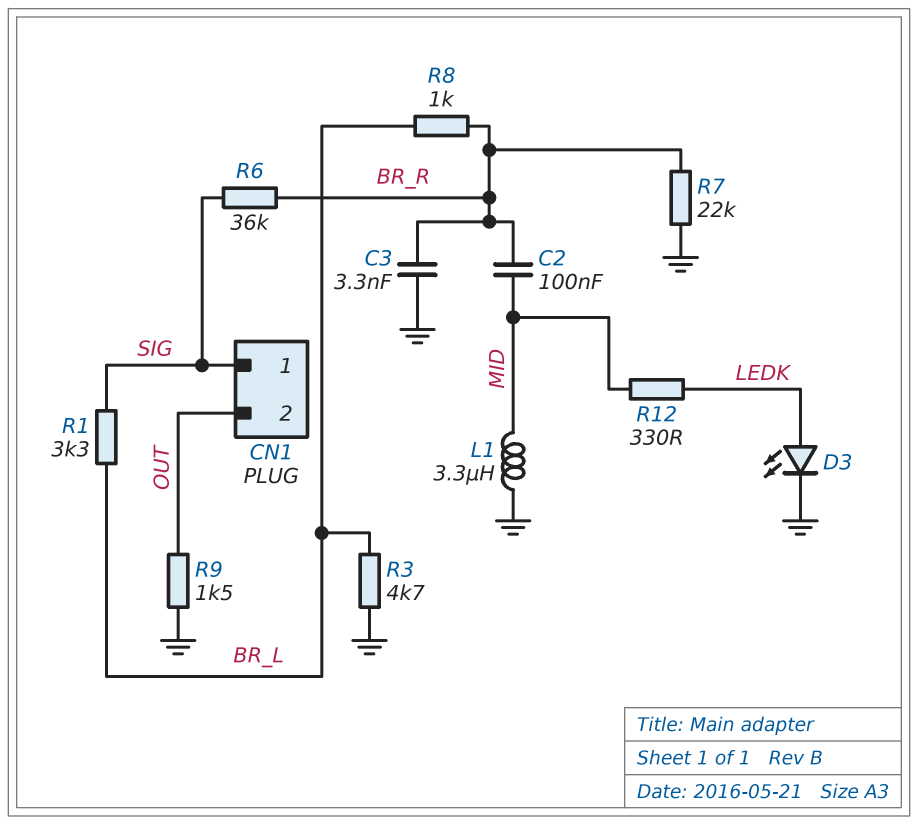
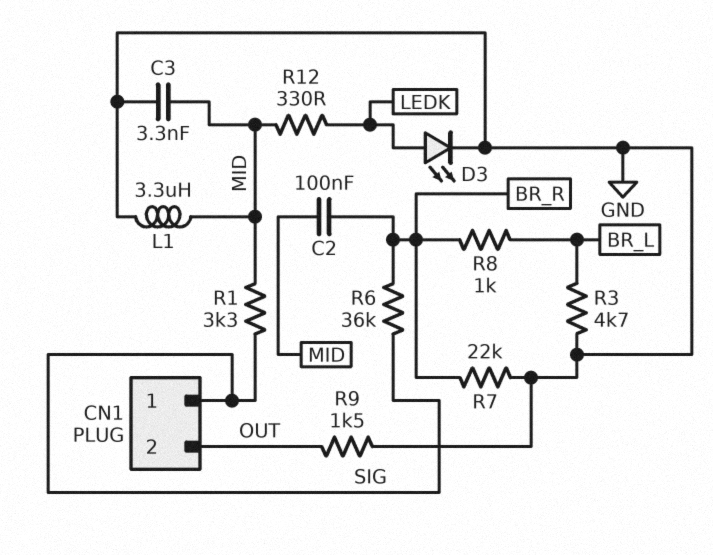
C3: 3.3nF (BR_R, GND) -> 3.3nF (GND, MID)
R1: 3.3k (BR_L, SIG) -> 3.3k (MID, SIG)

